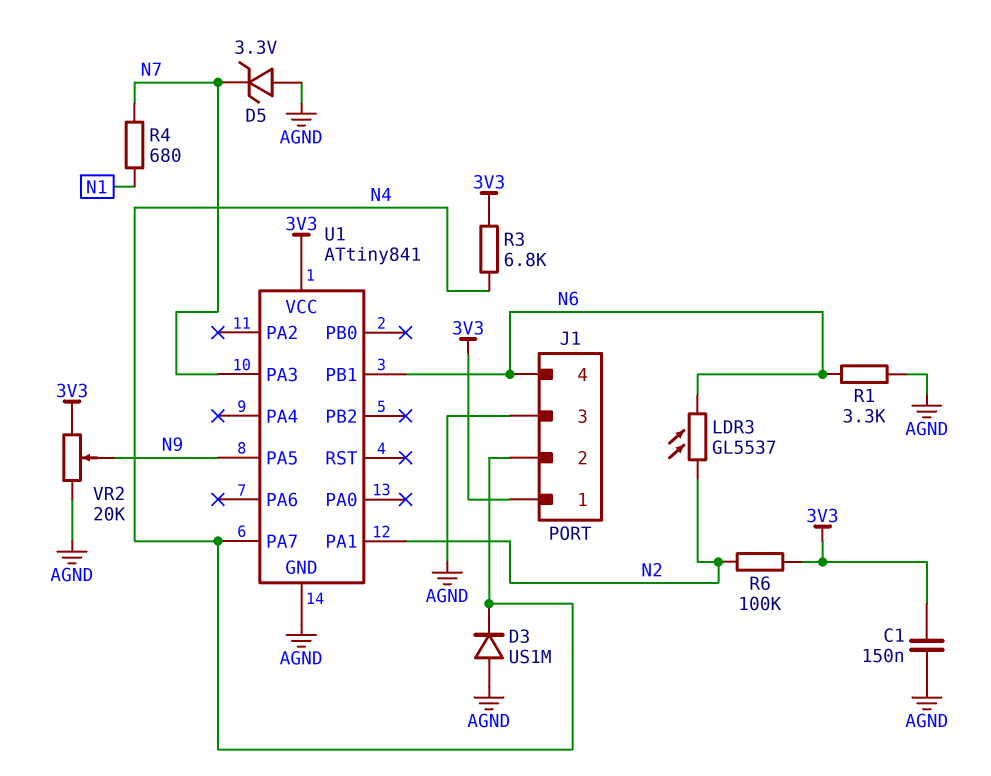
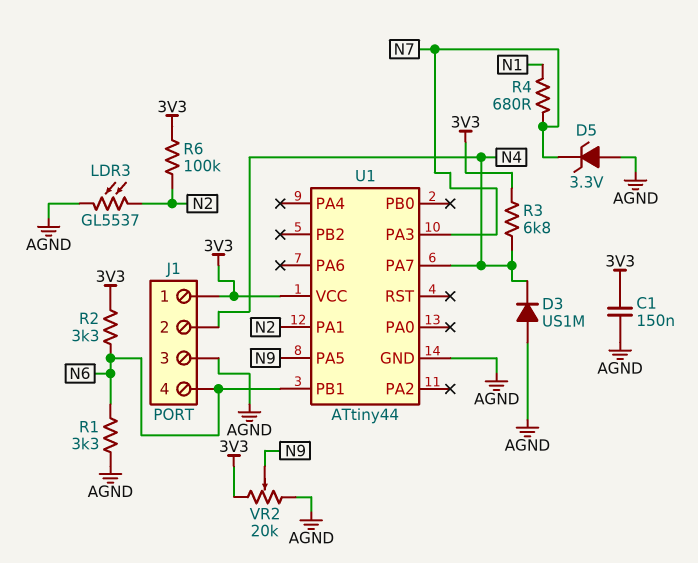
LDR3: GL5537 (N2, N6) -> GL5537 (AGND, N2)
R2: none -> 3.3k (3V3, N6)
U1: ATtiny841 -> ATtiny44

